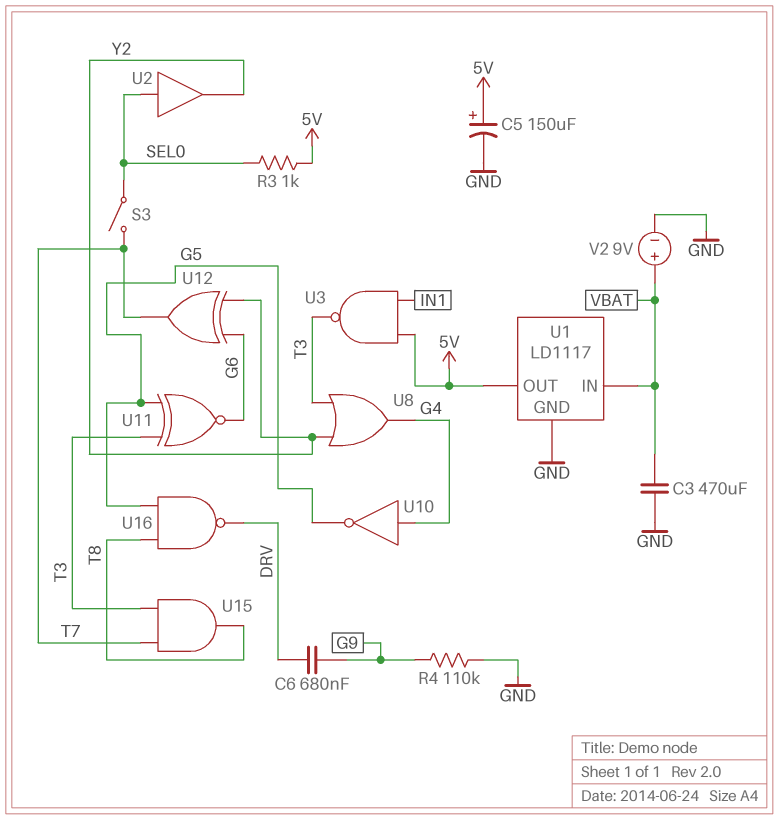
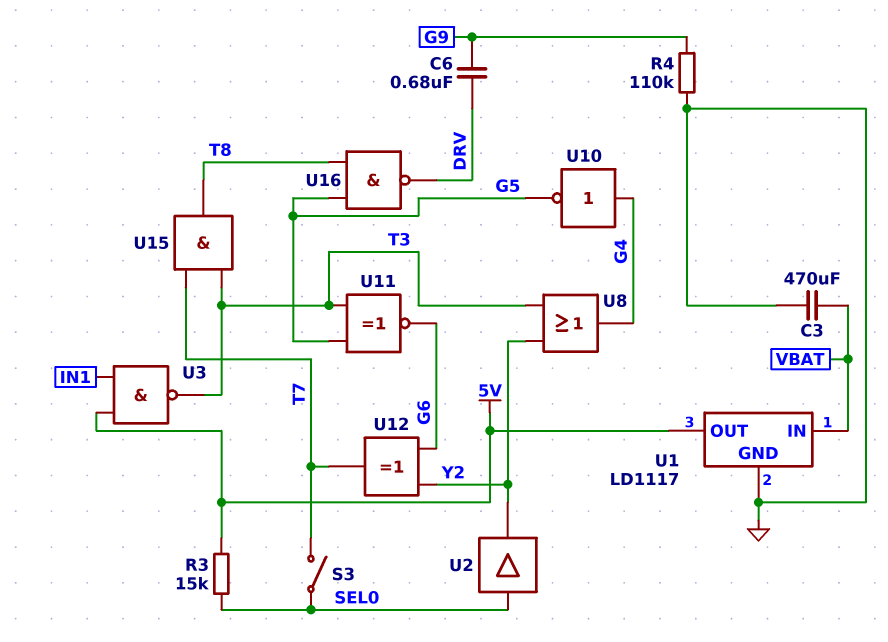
C5: 150uF (plus 5V, minus GND) -> none
R3: 1k (5V, SEL0) -> 15k (5V, SEL0)
V2: 9V (plus VBAT, minus GND) -> none

